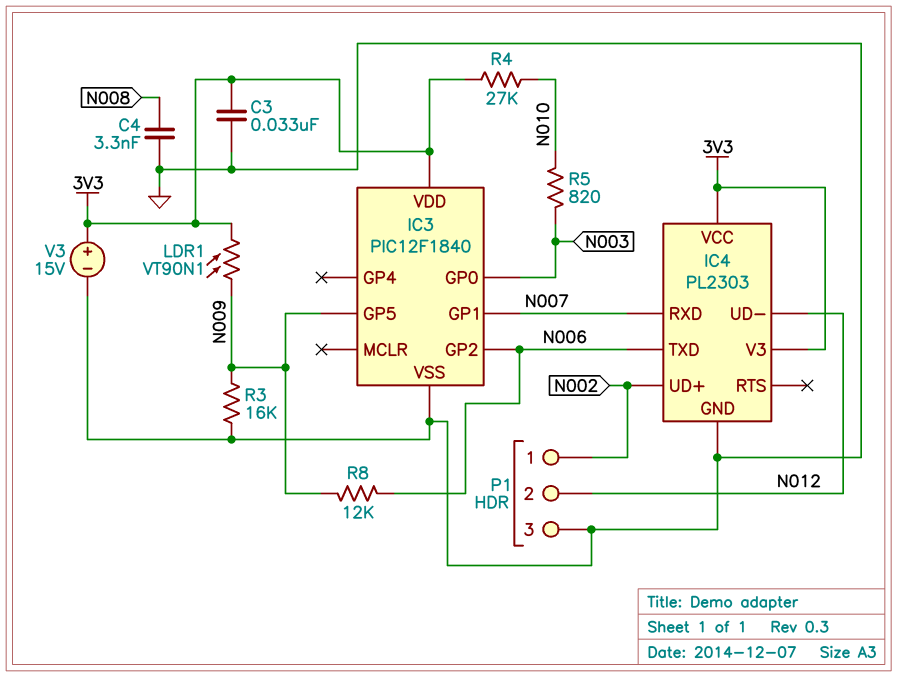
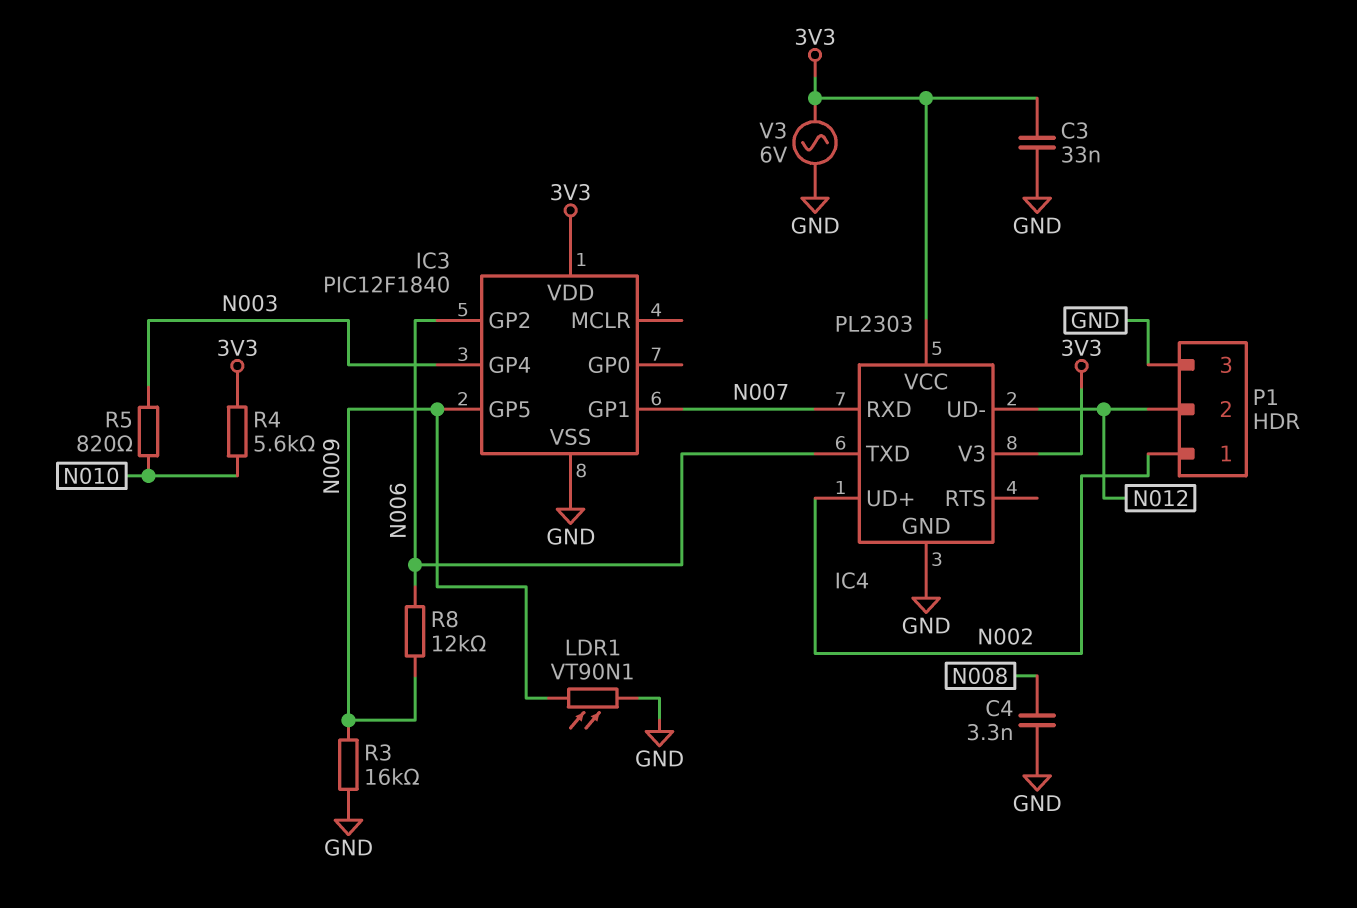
IC3 pin GP0: N003 -> none
IC3 pin GP4: none -> N003
LDR1: VT90N1 (3V3, N009) -> VT90N1 (GND, N009)
R4: 27k (3V3, N010) -> 5.6k (3V3, N010)
V3: 15V (plus 3V3, minus GND) -> AC 6V (3V3, GND)

